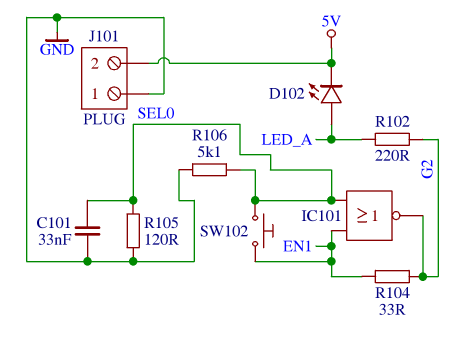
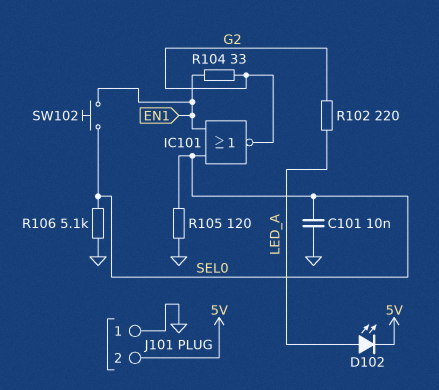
C101: 33nF (GND, SEL0) -> 10nF (GND, SEL0)

